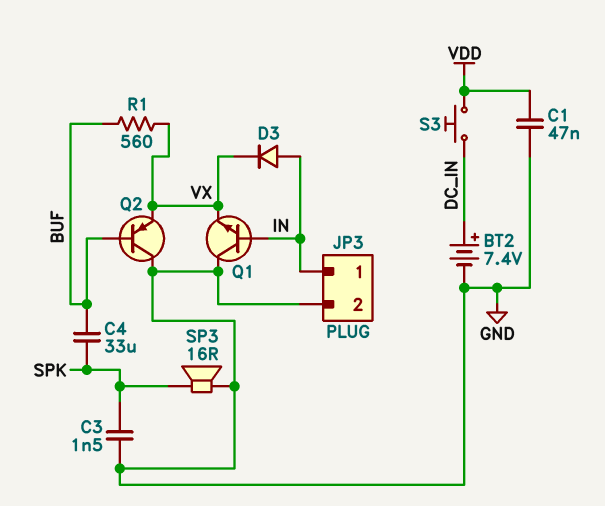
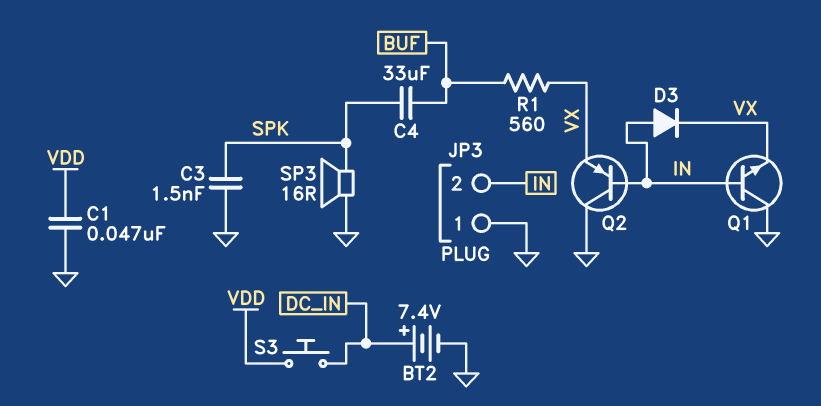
JP3 pin 1: IN -> GND
JP3 pin 2: GND -> IN
Q2: PNP (B BUF, C GND, E VX) -> PNP (B IN, C GND, E VX)

